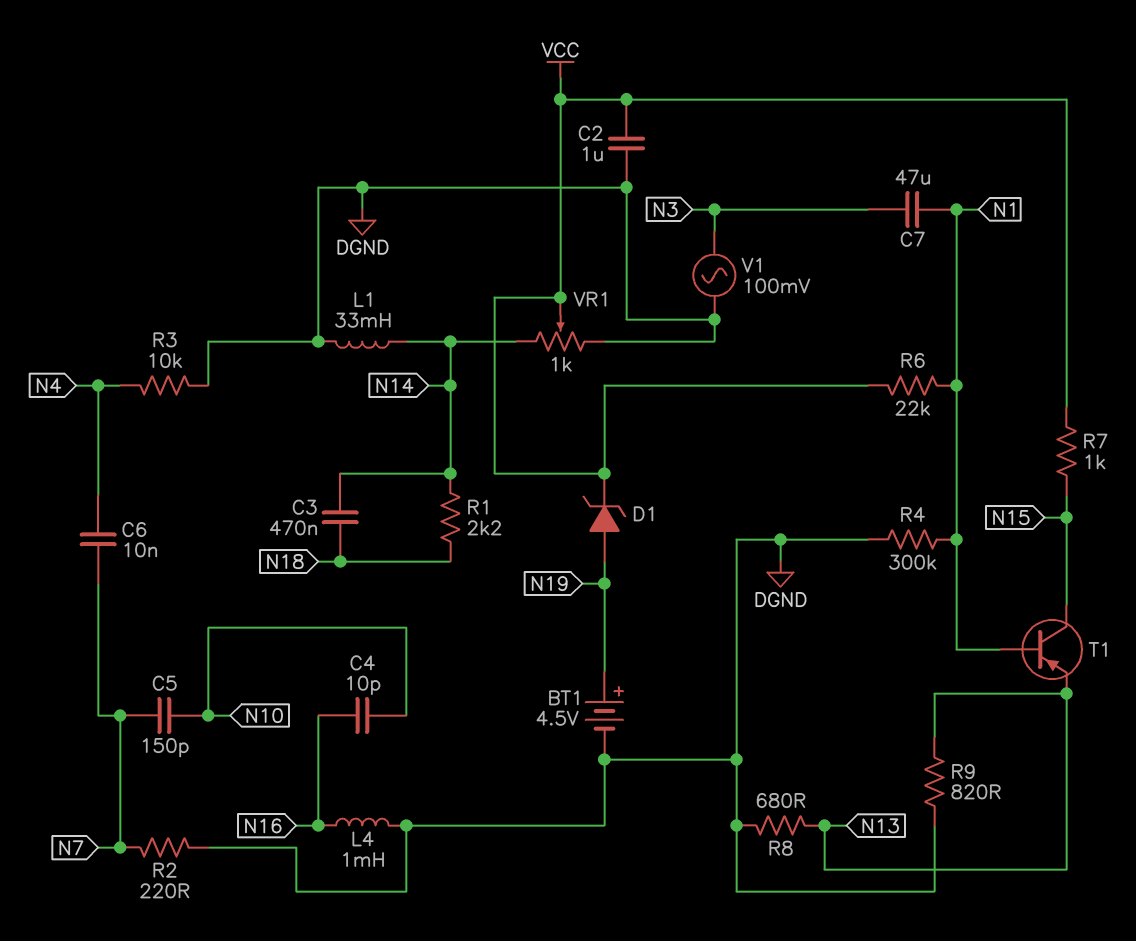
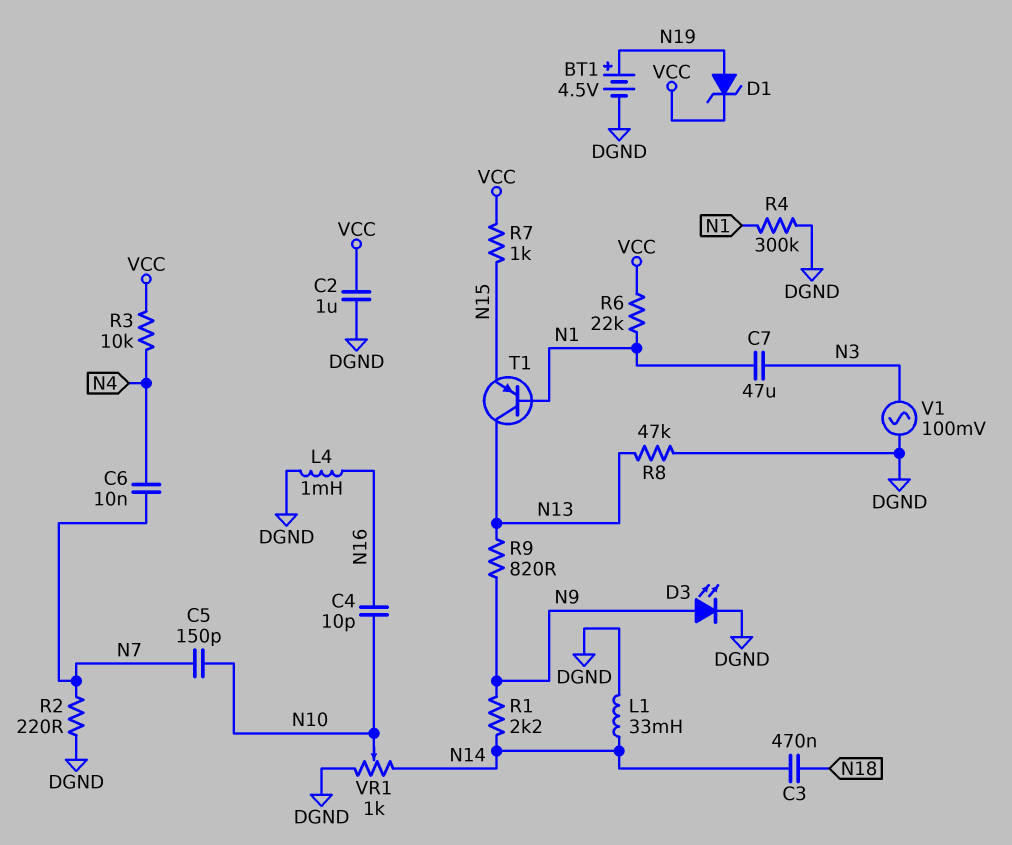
D3: none -> LED (A N9, K DGND)
R1: 2.2k (N14, N18) -> 2.2k (N9, N14)
R3: 10k (DGND, N4) -> 10k (N4, VCC)
R8: 680 (DGND, N13) -> 47k (DGND, N13)
R9: 820 (DGND, N13) -> 820 (N9, N13)
T1: PNP (B N1, C N15, E N13) -> PNP (B N1, C N13, E N15)
VR1: 1k (DGND, N14, wiper VCC) -> 1k (DGND, N14, wiper N10)

